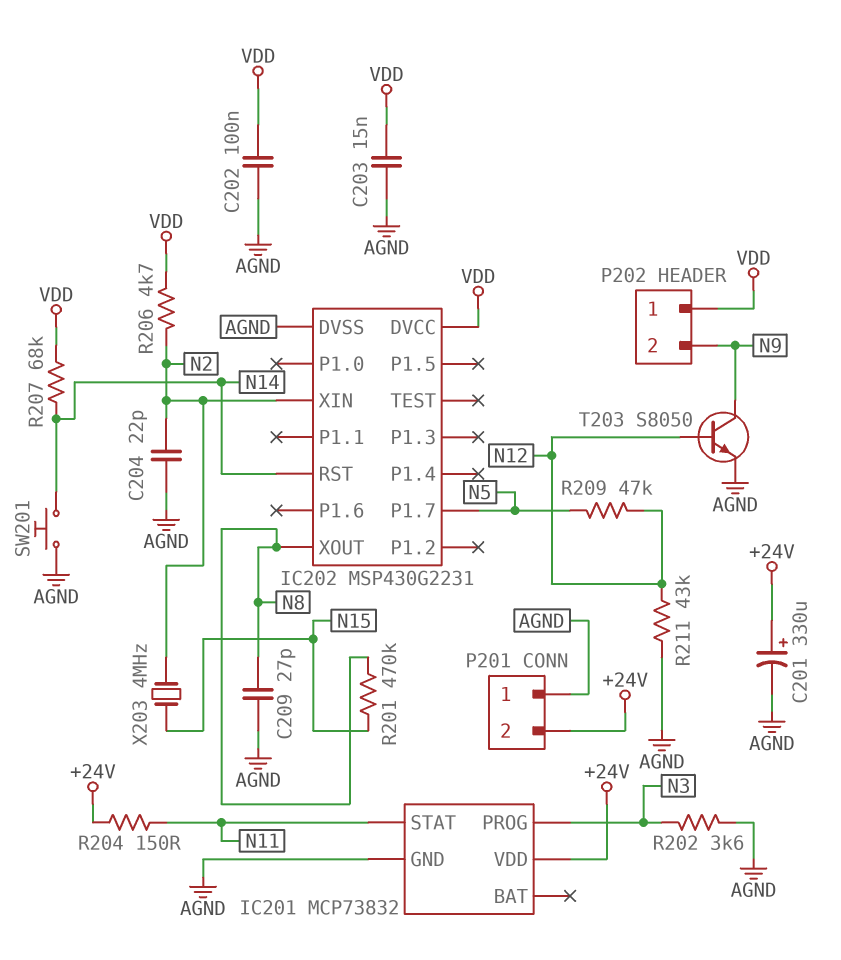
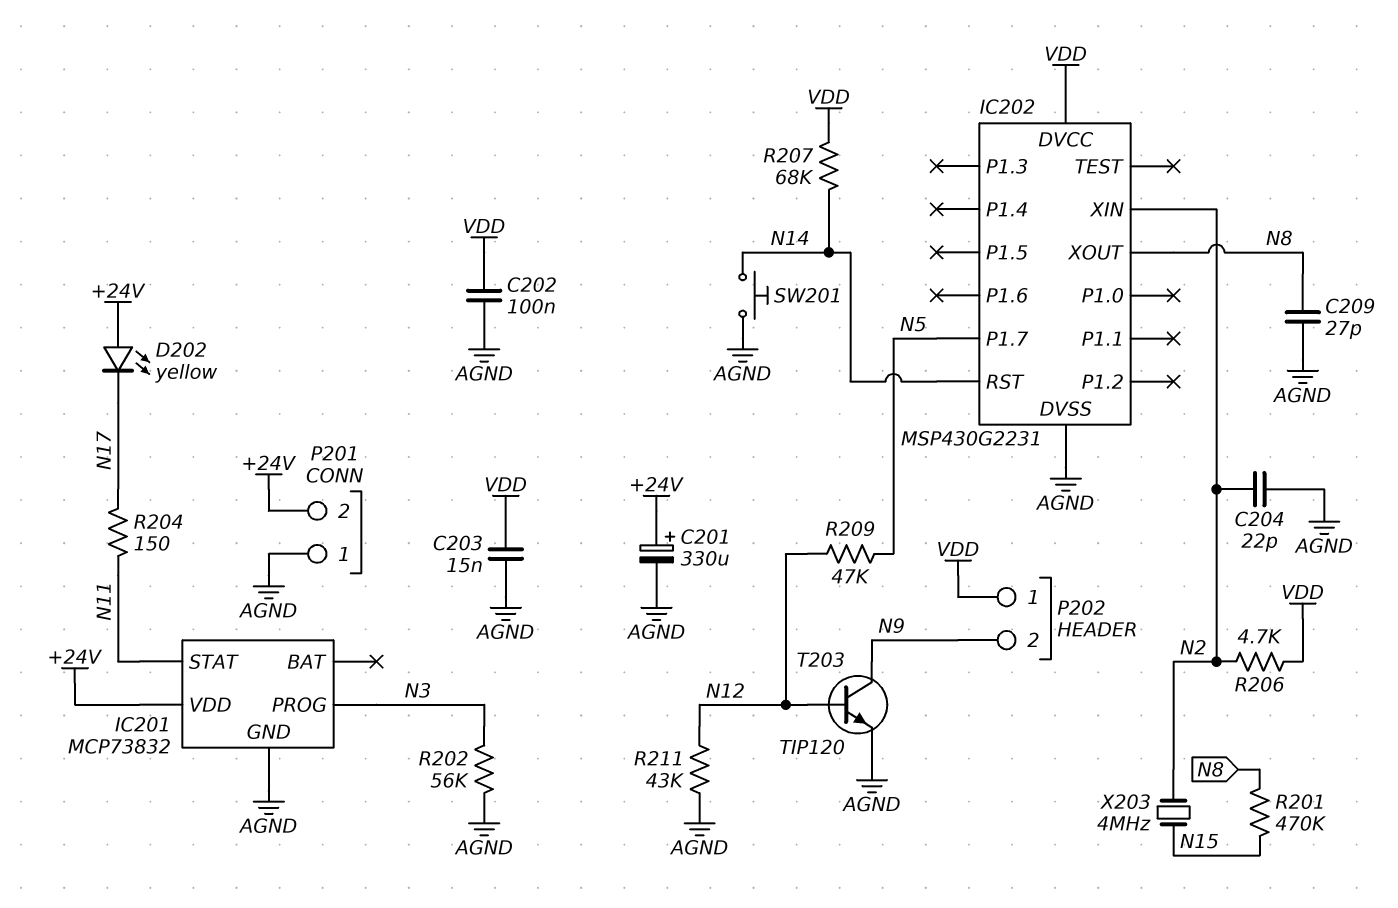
D202: none -> LED yellow (A +24V, K N17)
R202: 3.6k (AGND, N3) -> 56k (AGND, N3)
R204: 150 (+24V, N11) -> 150 (N11, N17)
T203: NPN S8050 (B N12, C N9, E AGND) -> NPN TIP120 (B N12, C N9, E AGND)

